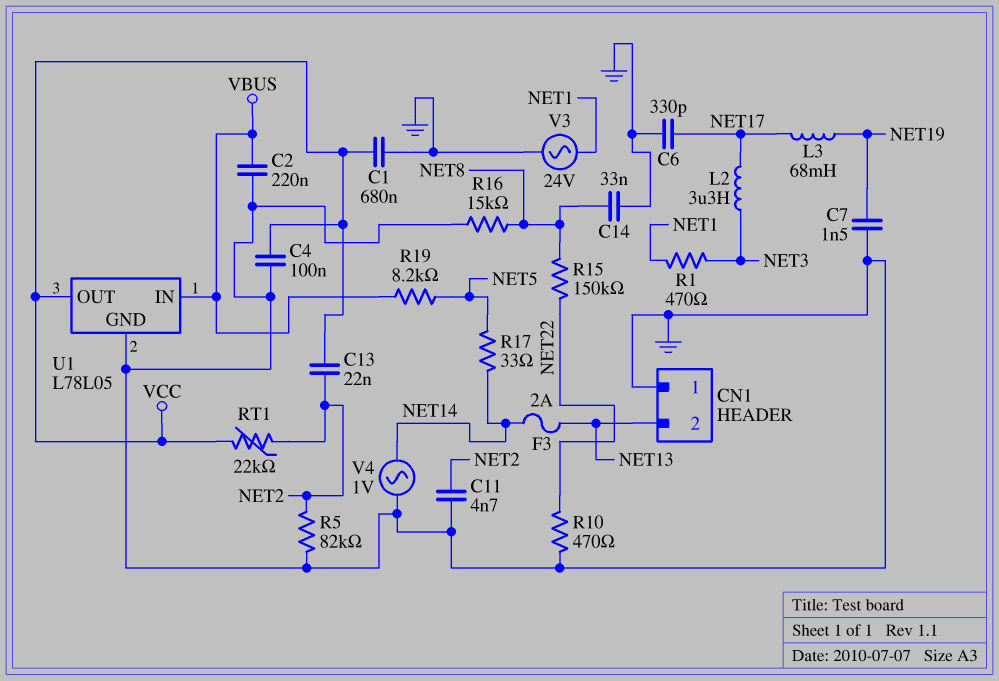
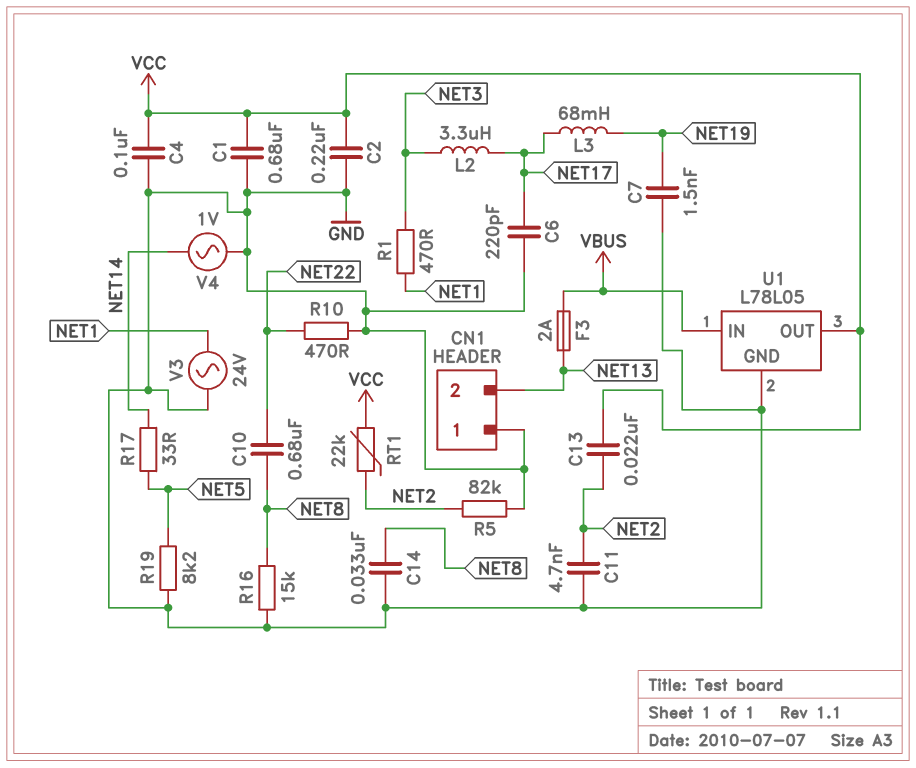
C2: 220nF (GND, VBUS) -> 220nF (GND, VCC)
C6: 330pF (GND, NET17) -> 220pF (GND, NET17)
C10: none -> 680nF (NET8, NET22)
F3: 2A (NET13, NET14) -> 2A (NET13, VBUS)
R15: 150k (NET8, NET22) -> none
R19: 8.2k (NET5, VBUS) -> 8.2k (GND, NET5)

